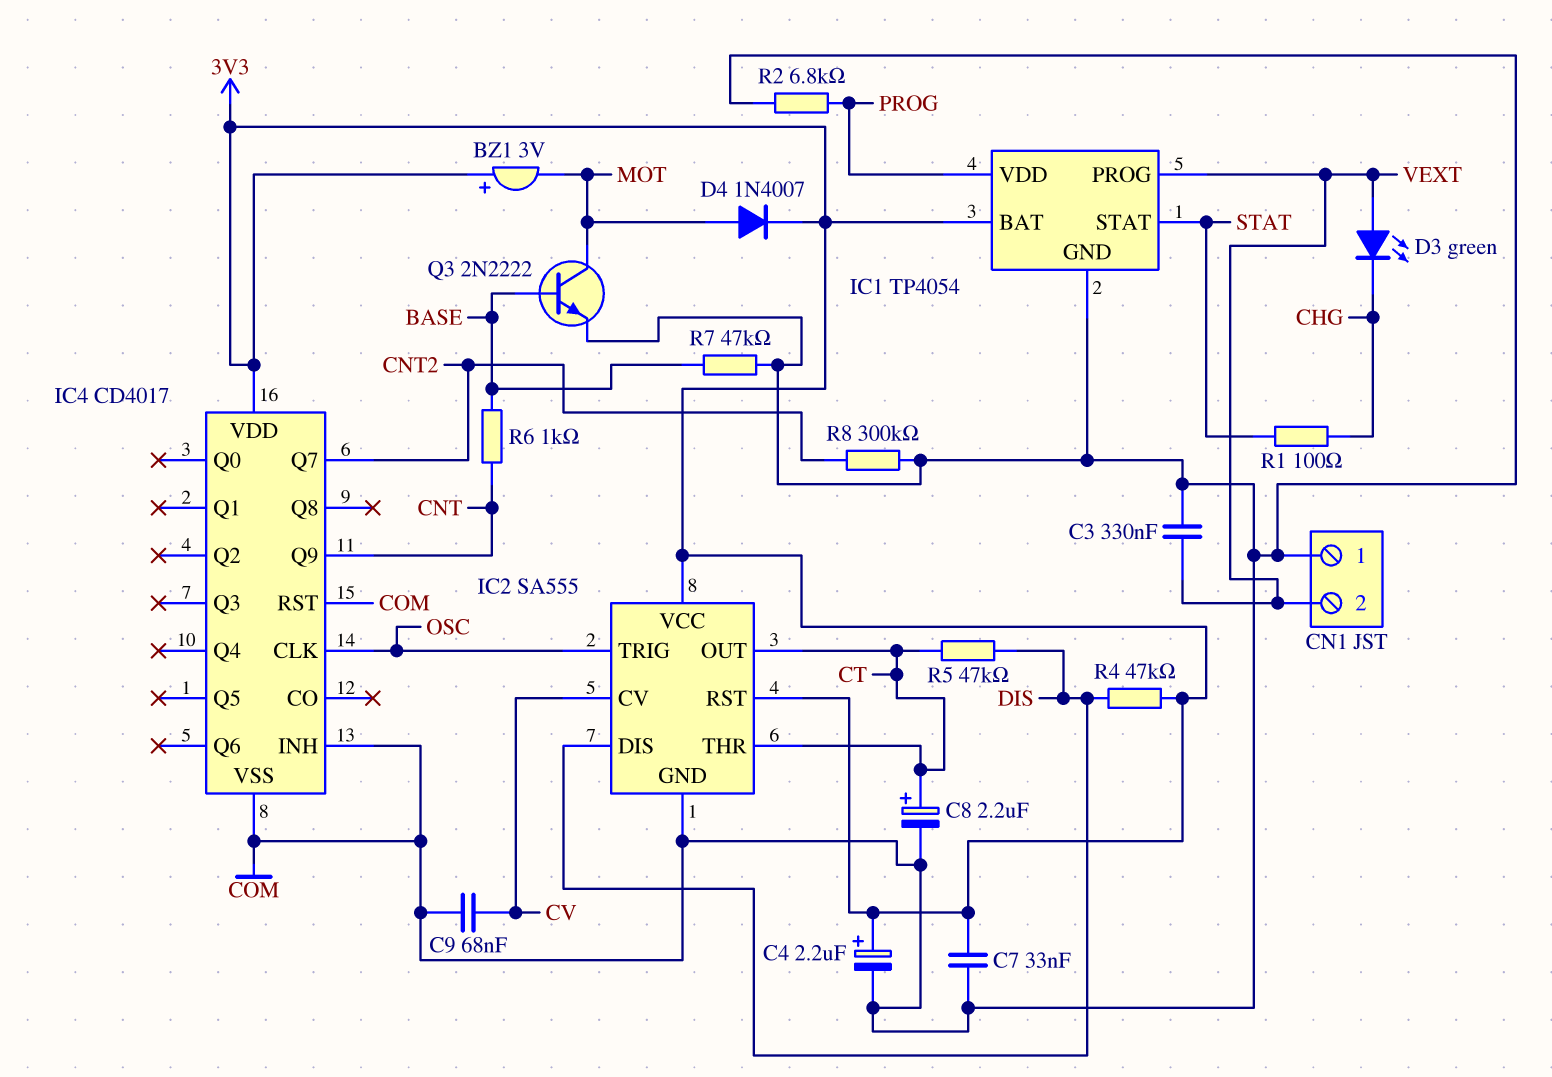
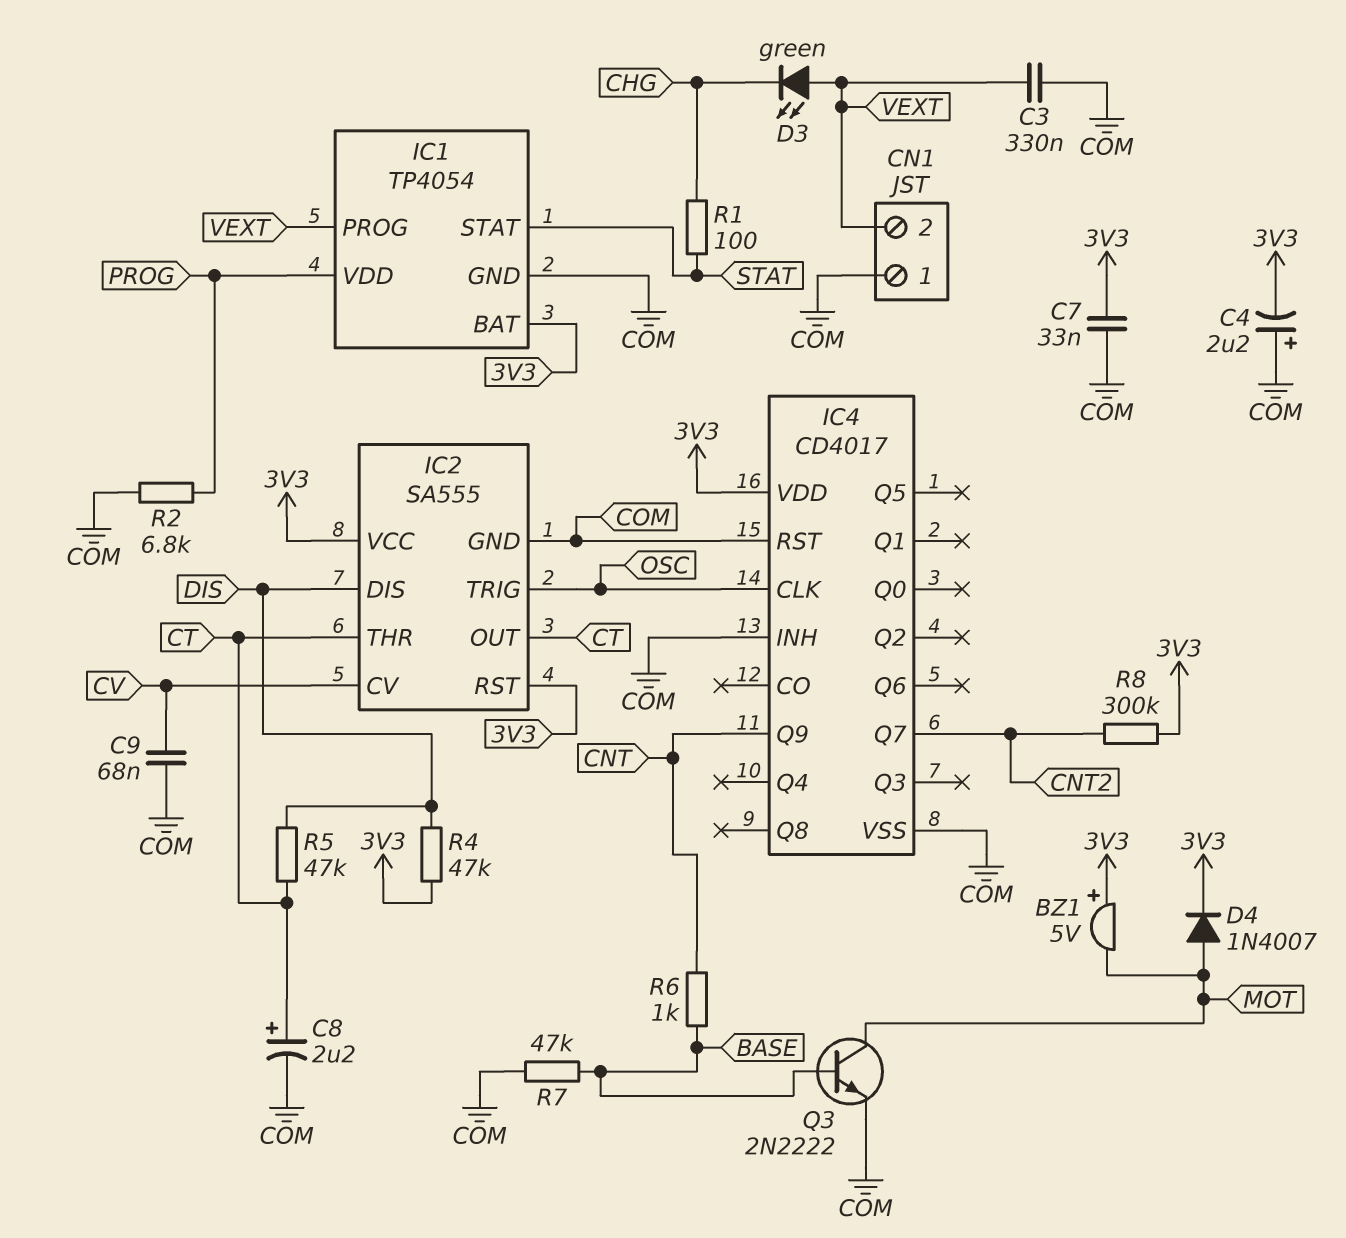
BZ1: buzzer 3V (plus 3V3, minus MOT) -> buzzer 5V (plus 3V3, minus MOT)
C4: 2.2uF (plus 3V3, minus COM) -> 2.2uF (plus COM, minus 3V3)
R8: 300k (CNT2, COM) -> 300k (3V3, CNT2)

